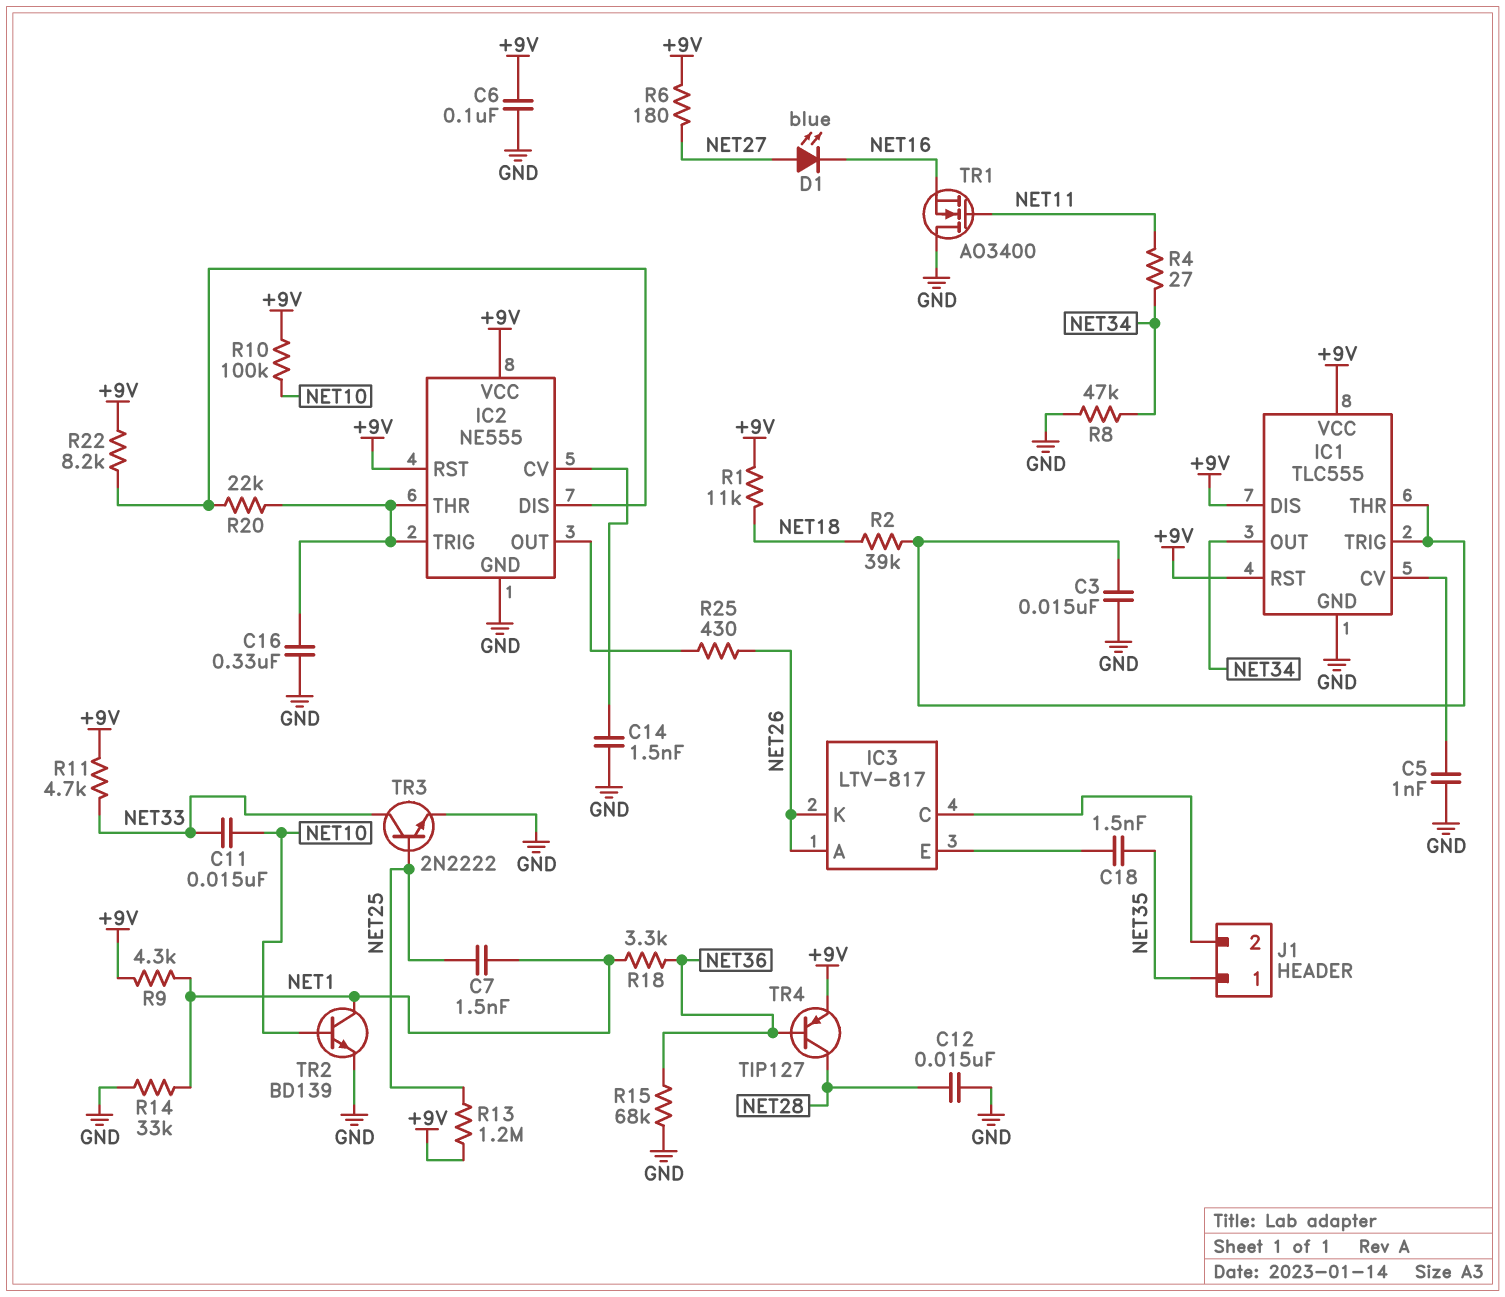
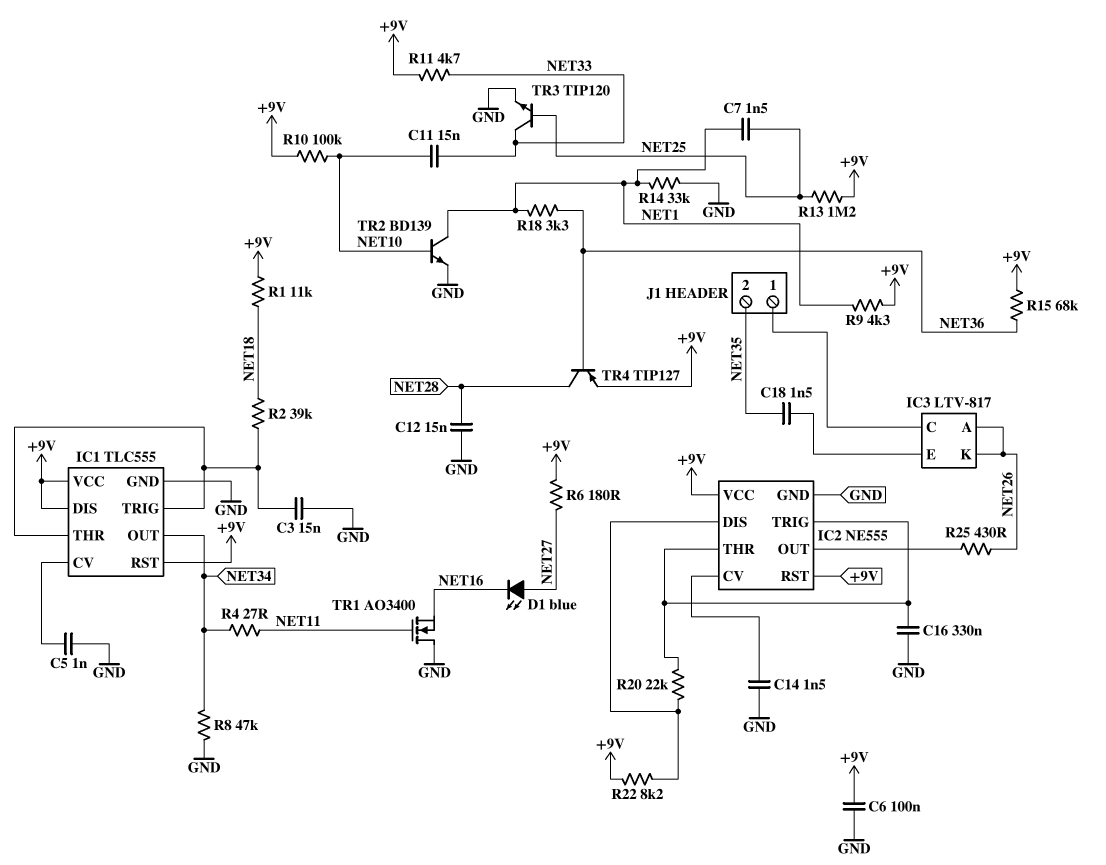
J1 pin 1: NET35 -> IC3/C
J1 pin 2: IC3/C -> NET35
R15: 68k (GND, NET36) -> 68k (+9V, NET36)
TR3: NPN 2N2222 (B NET25, C NET33, E GND) -> NPN TIP120 (B NET25, C NET33, E GND)

